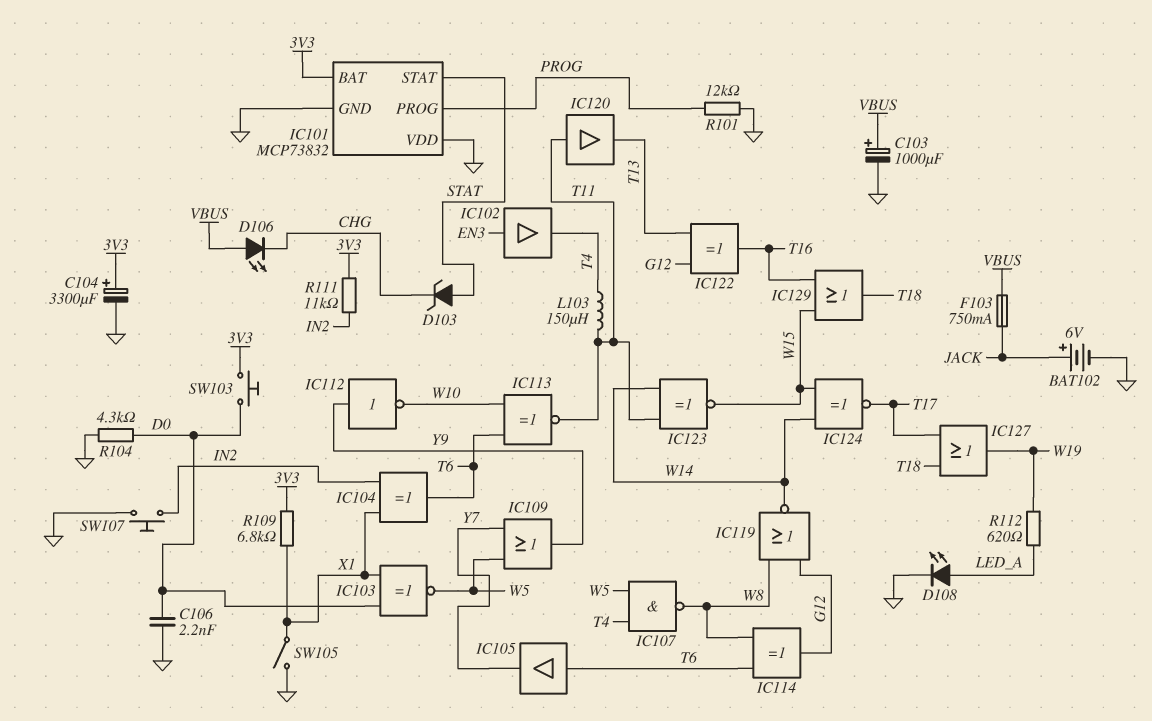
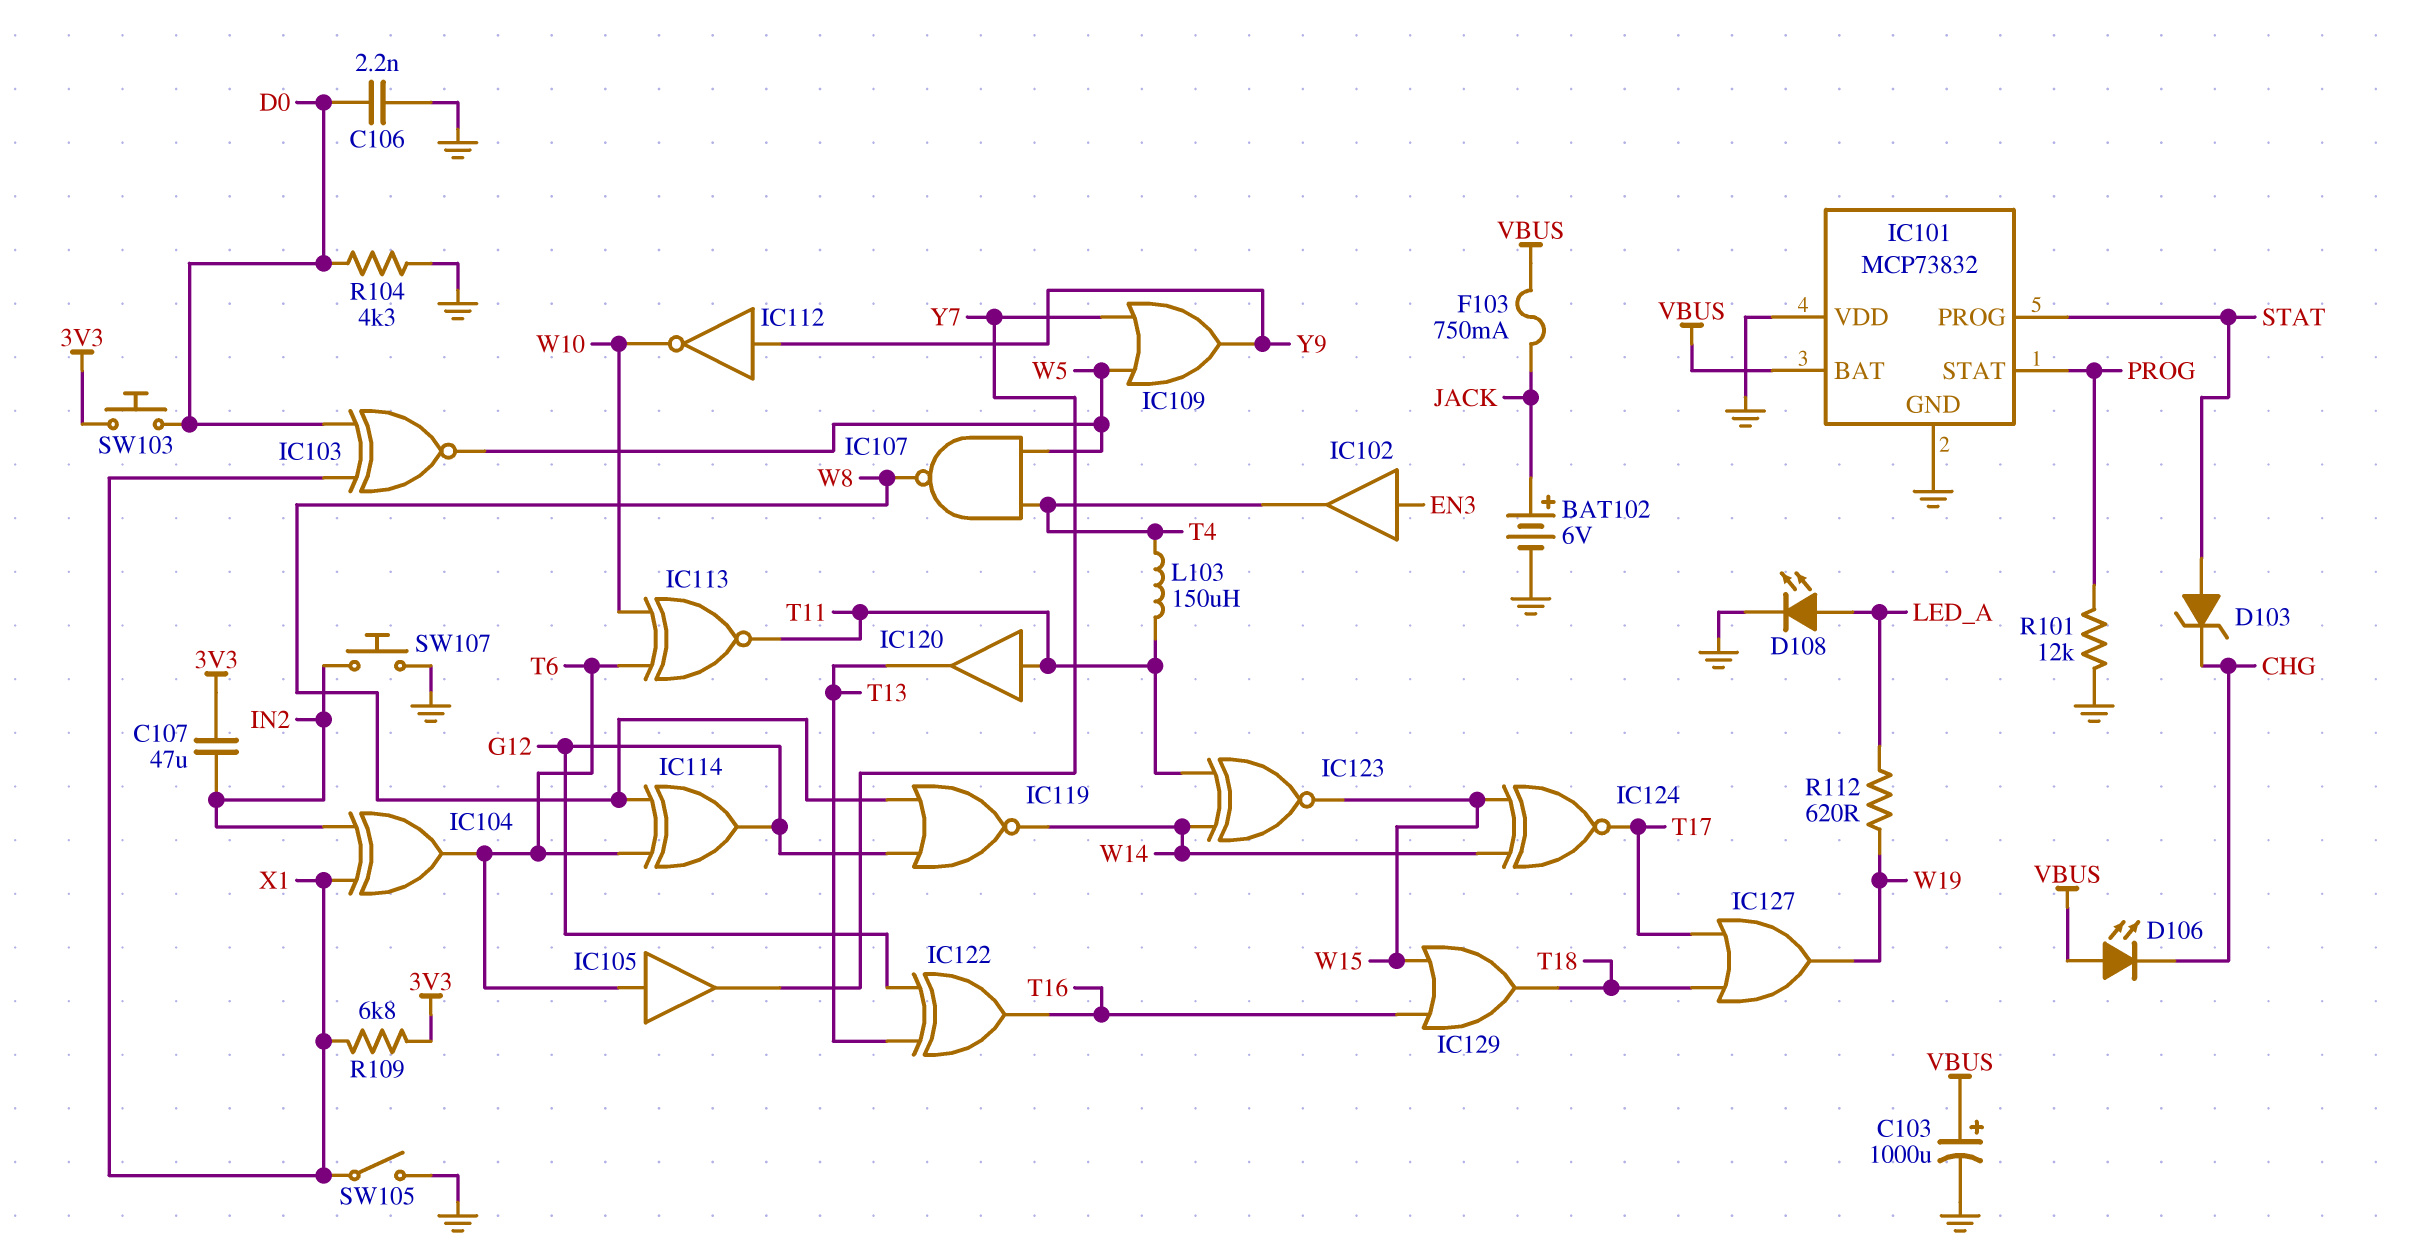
C104: 3300uF (plus 3V3, minus GND) -> none
C107: none -> 47uF (3V3, IN2)
IC101 pin BAT: 3V3 -> VBUS
IC101 pin PROG: PROG -> STAT
IC101 pin STAT: STAT -> PROG
R111: 11k (3V3, IN2) -> none

